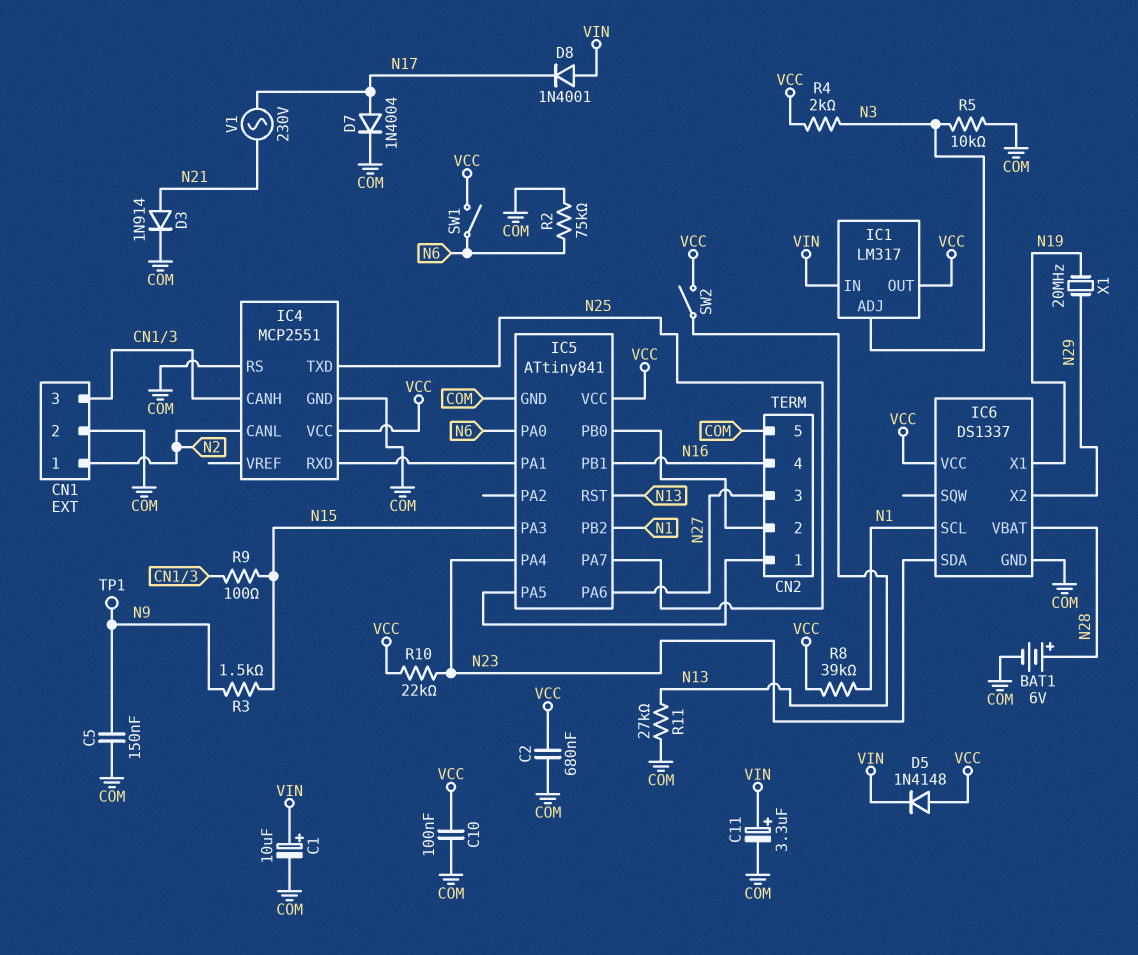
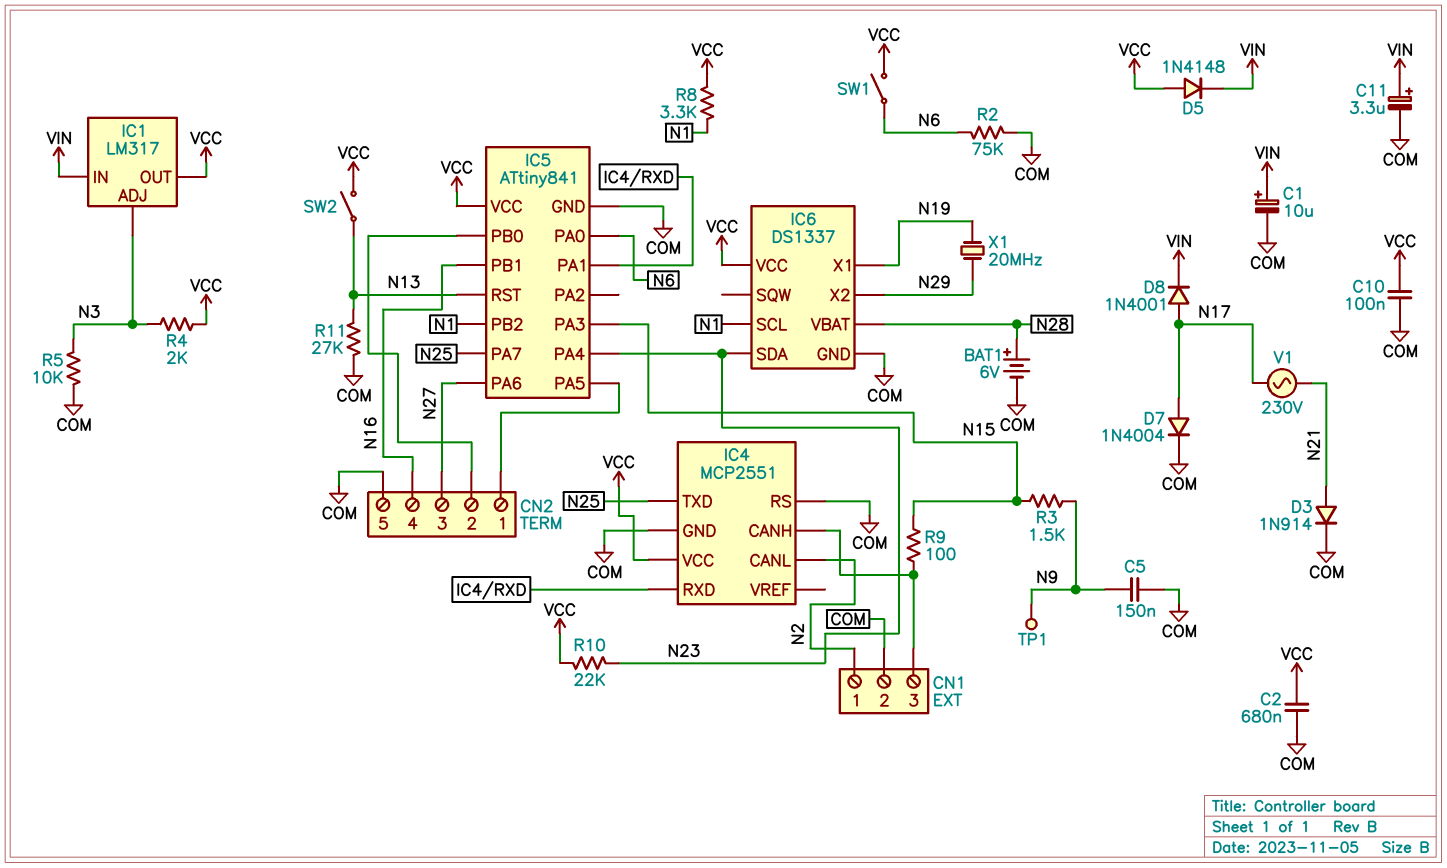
D8: diode 1N4001 (A VIN, K N17) -> diode 1N4001 (A N17, K VIN)
R8: 39k (N1, VCC) -> 3.3k (N1, VCC)

